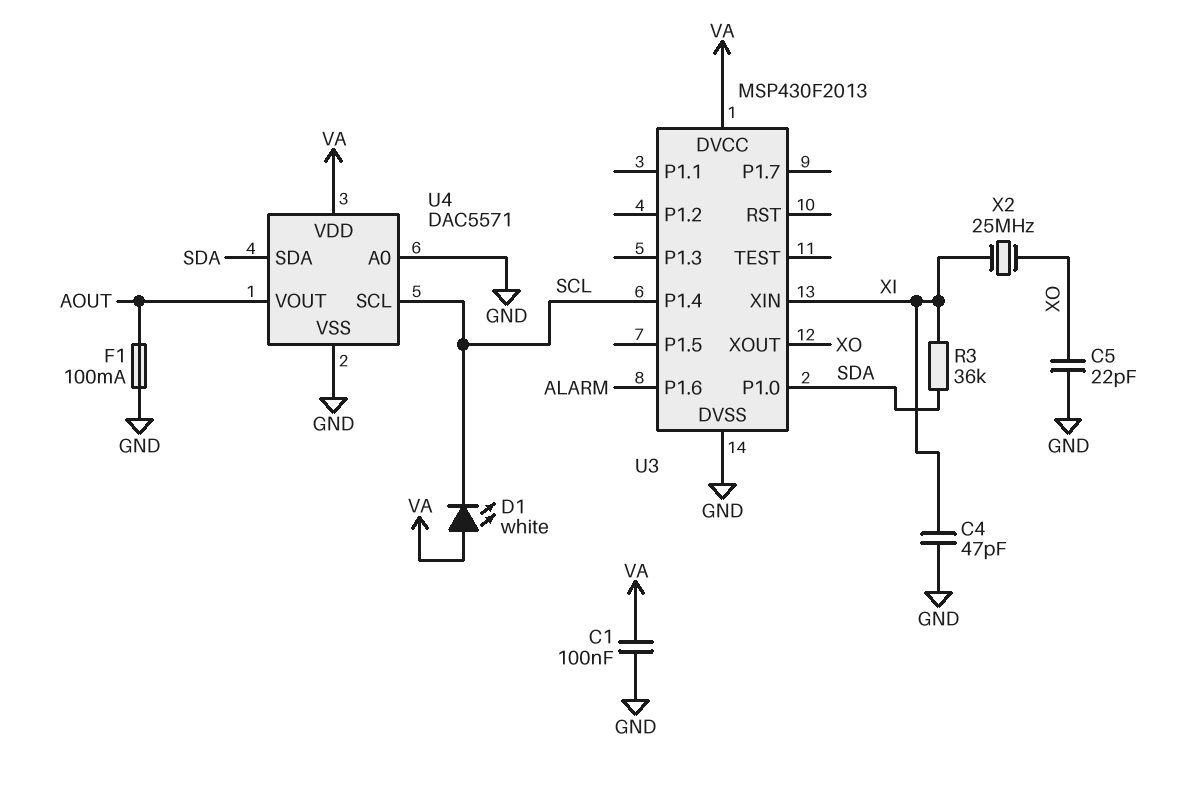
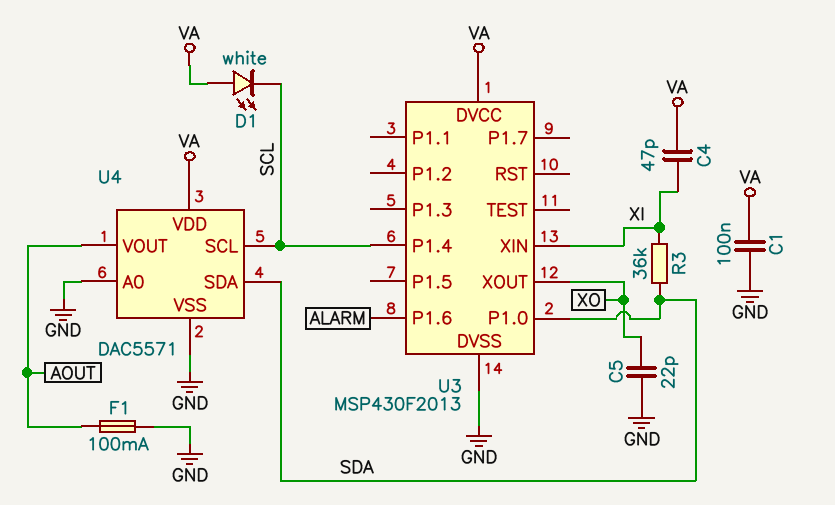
C4: 47pF (GND, XI) -> 47pF (VA, XI)
X2: 25MHz (XI, XO) -> none

